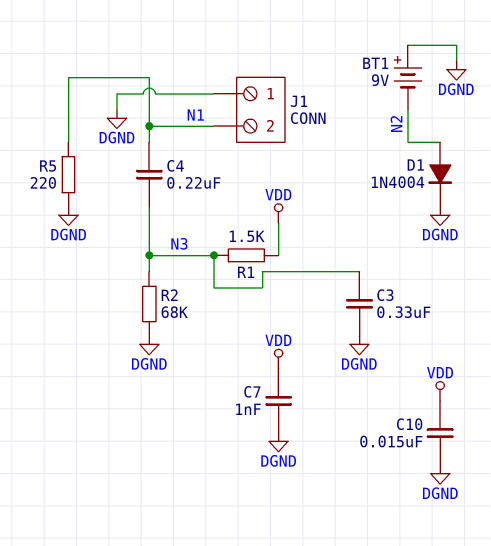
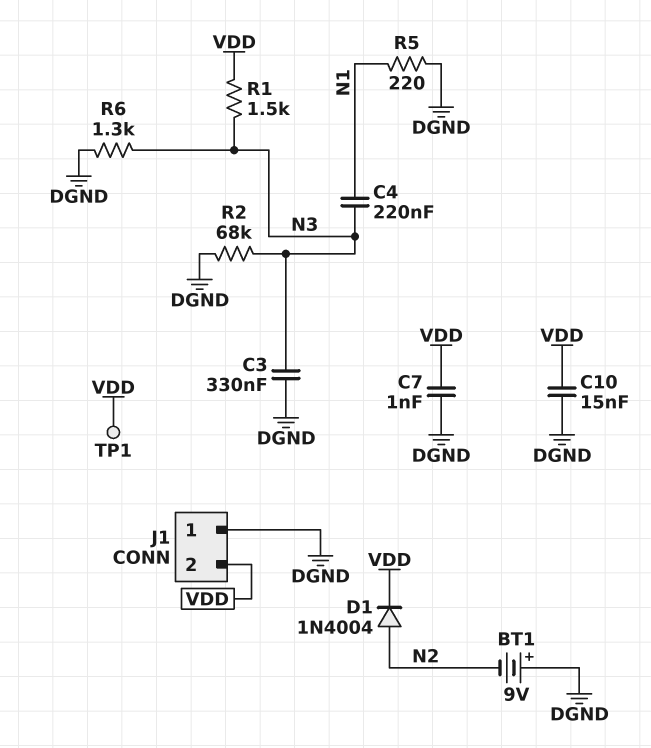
D1: diode 1N4004 (A N2, K DGND) -> diode 1N4004 (A N2, K VDD)
J1 pin 2: N1 -> VDD
R6: none -> 1.3k (DGND, N3)
TP1: none -> test point (VDD)

